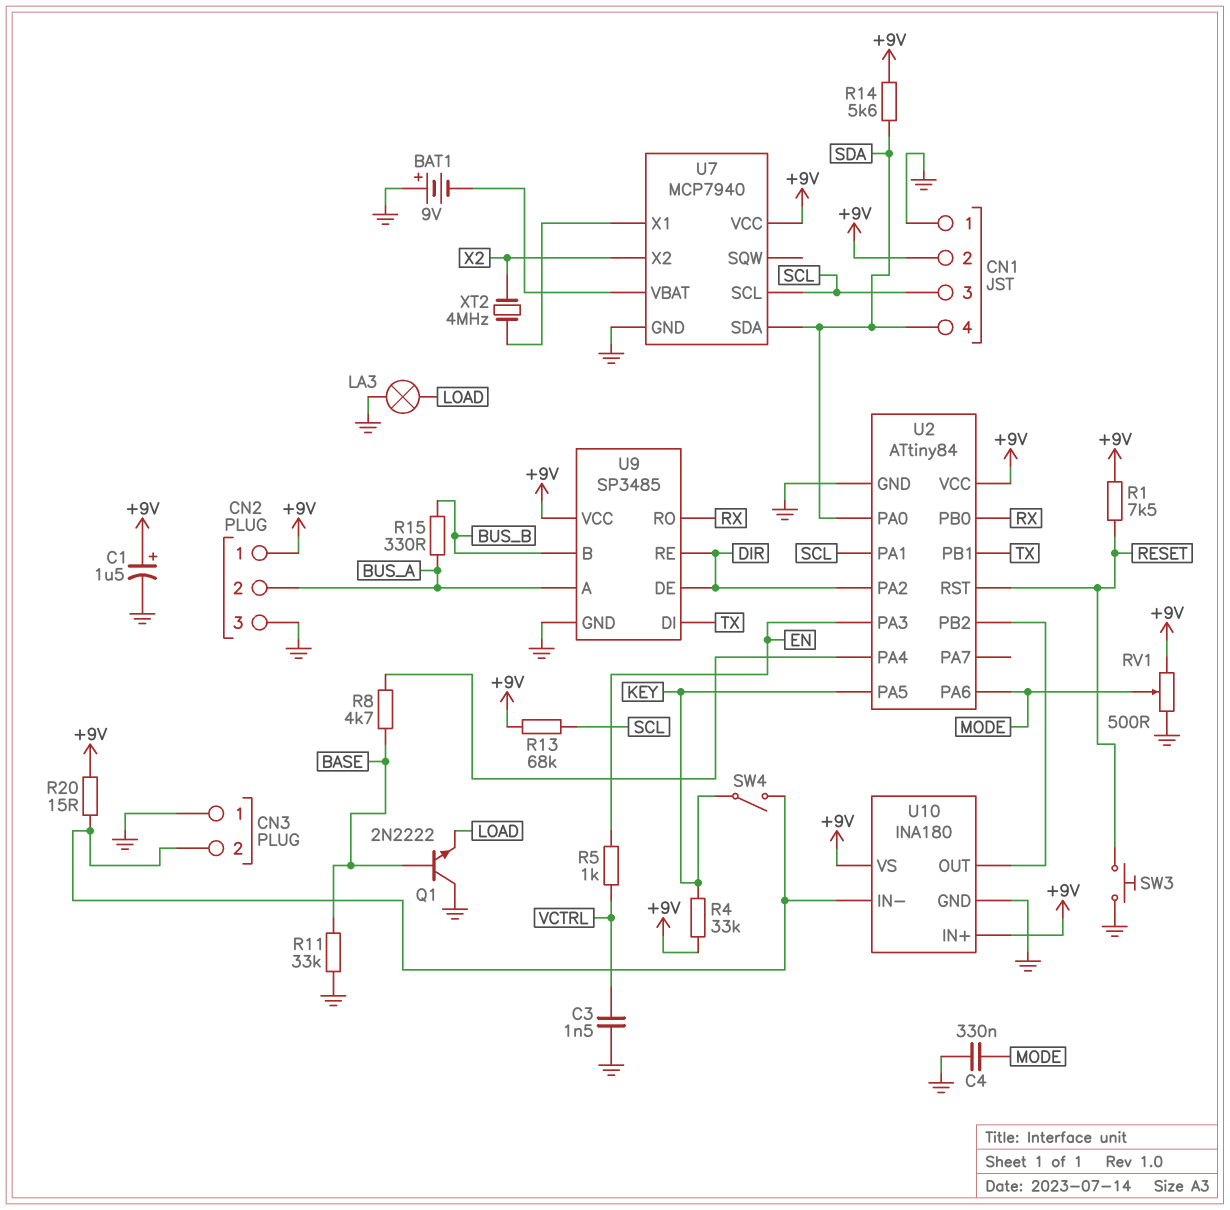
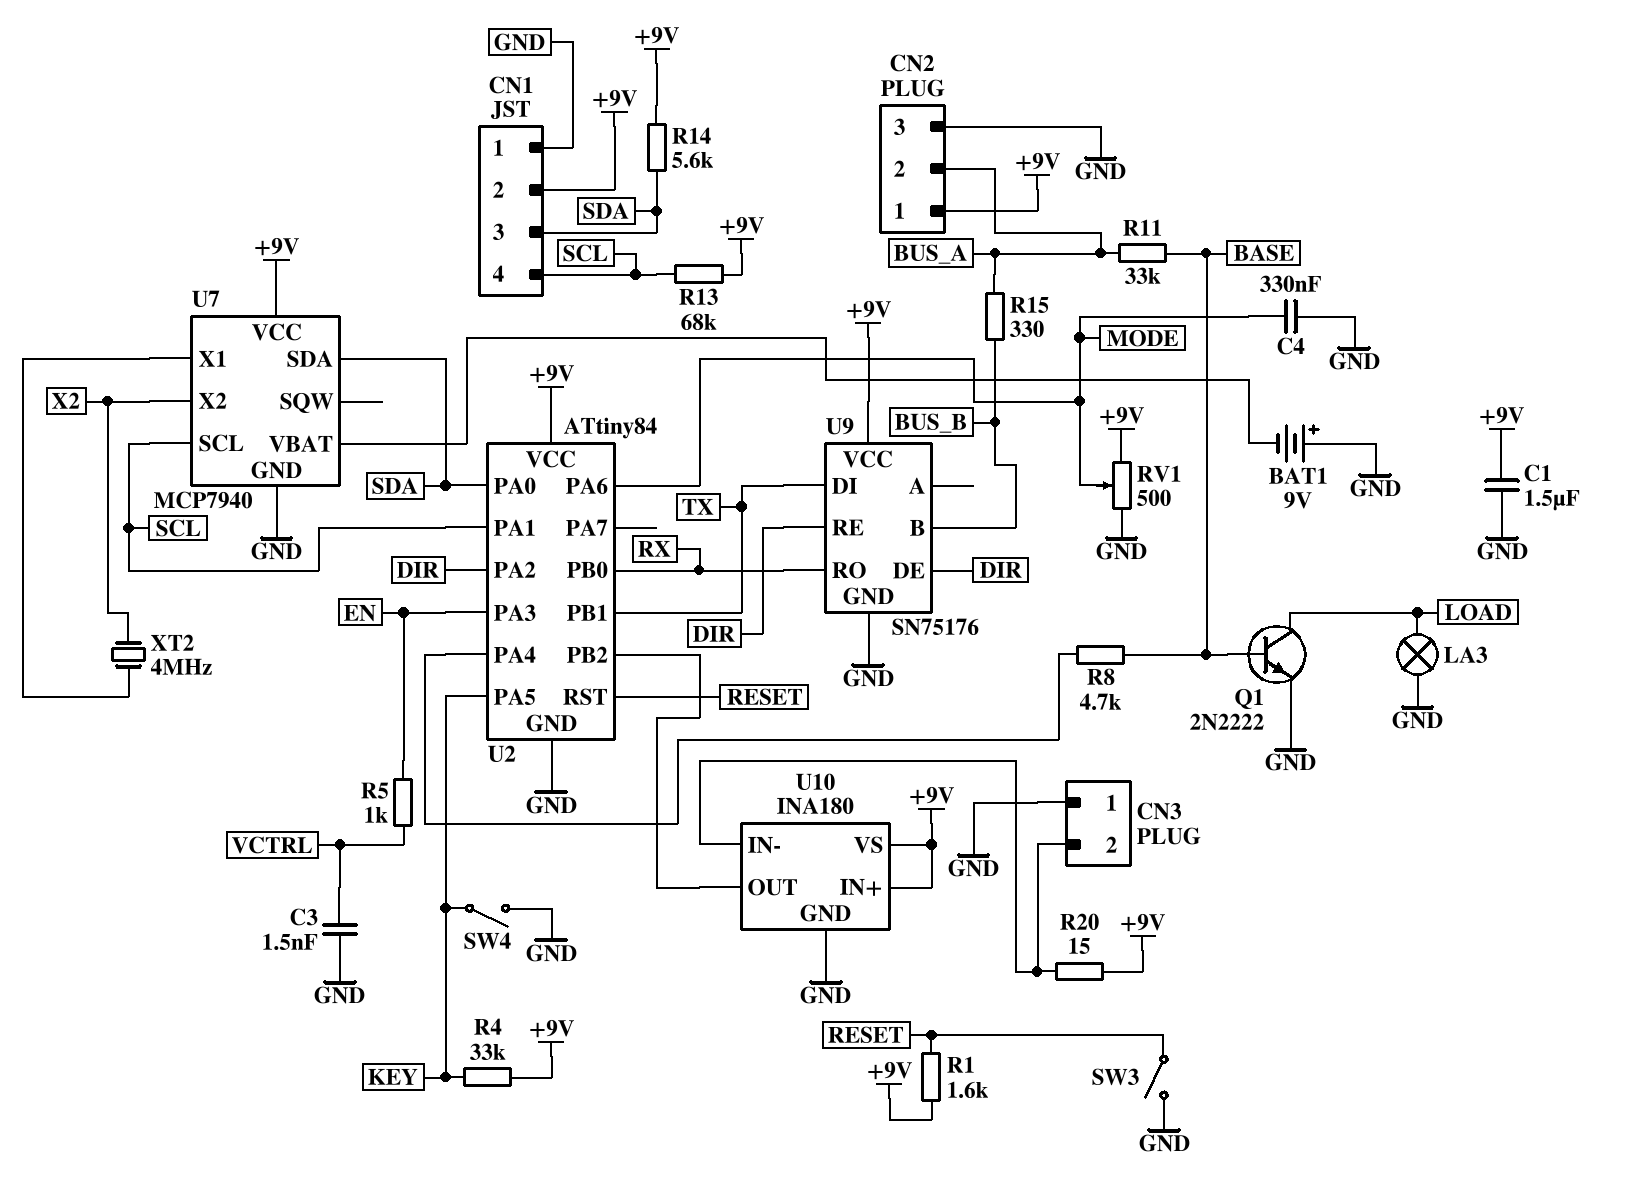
C1: 1.5uF (plus +9V, minus GND) -> 1.5uF (+9V, GND)
CN1 pin 3: SCL -> SDA
CN1 pin 4: SDA -> SCL
Q1: NPN 2N2222 (B BASE, C GND, E LOAD) -> NPN 2N2222 (B BASE, C LOAD, E GND)
R1: 7.5k (+9V, RESET) -> 1.6k (+9V, RESET)
R11: 33k (BASE, GND) -> 33k (BASE, BUS_A)
SW3: button (GND, RESET) -> switch (GND, RESET)
SW4: switch (CN3/2, KEY) -> switch (GND, KEY)
U9: SP3485 -> SN75176
U9 pin A: BUS_A -> none

